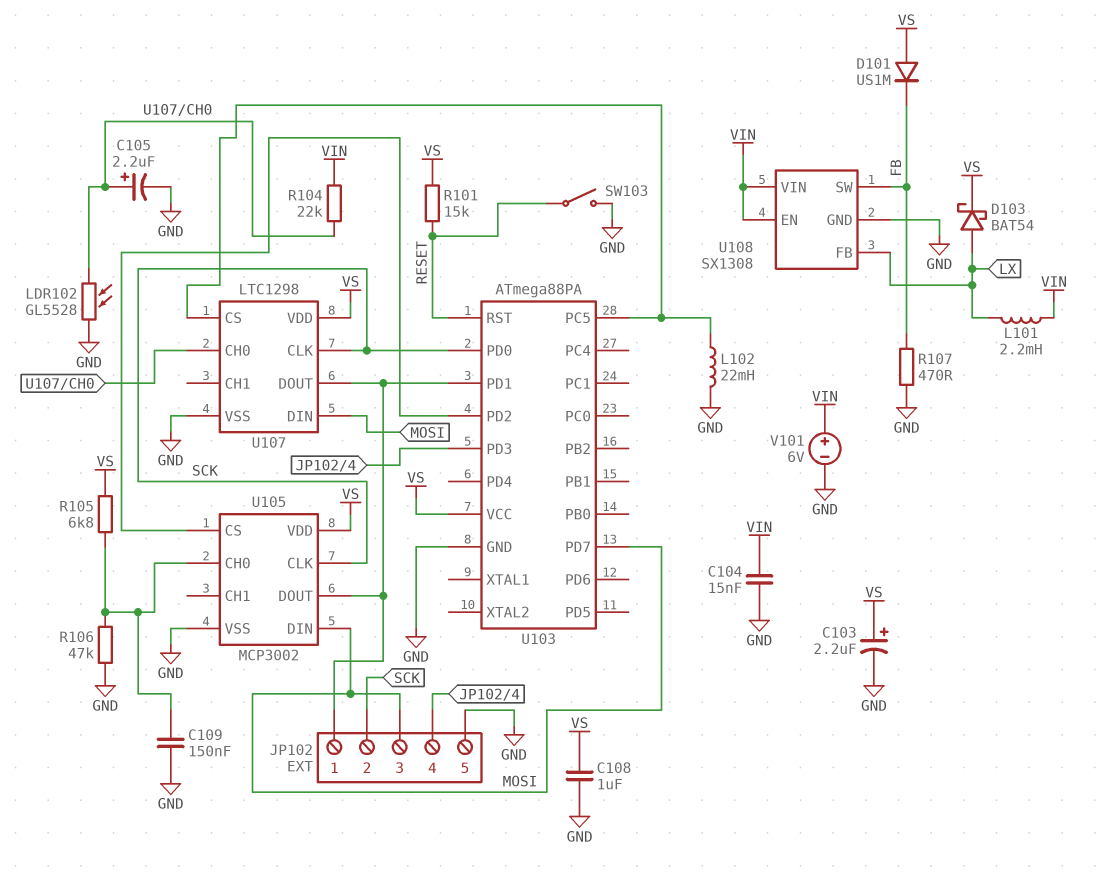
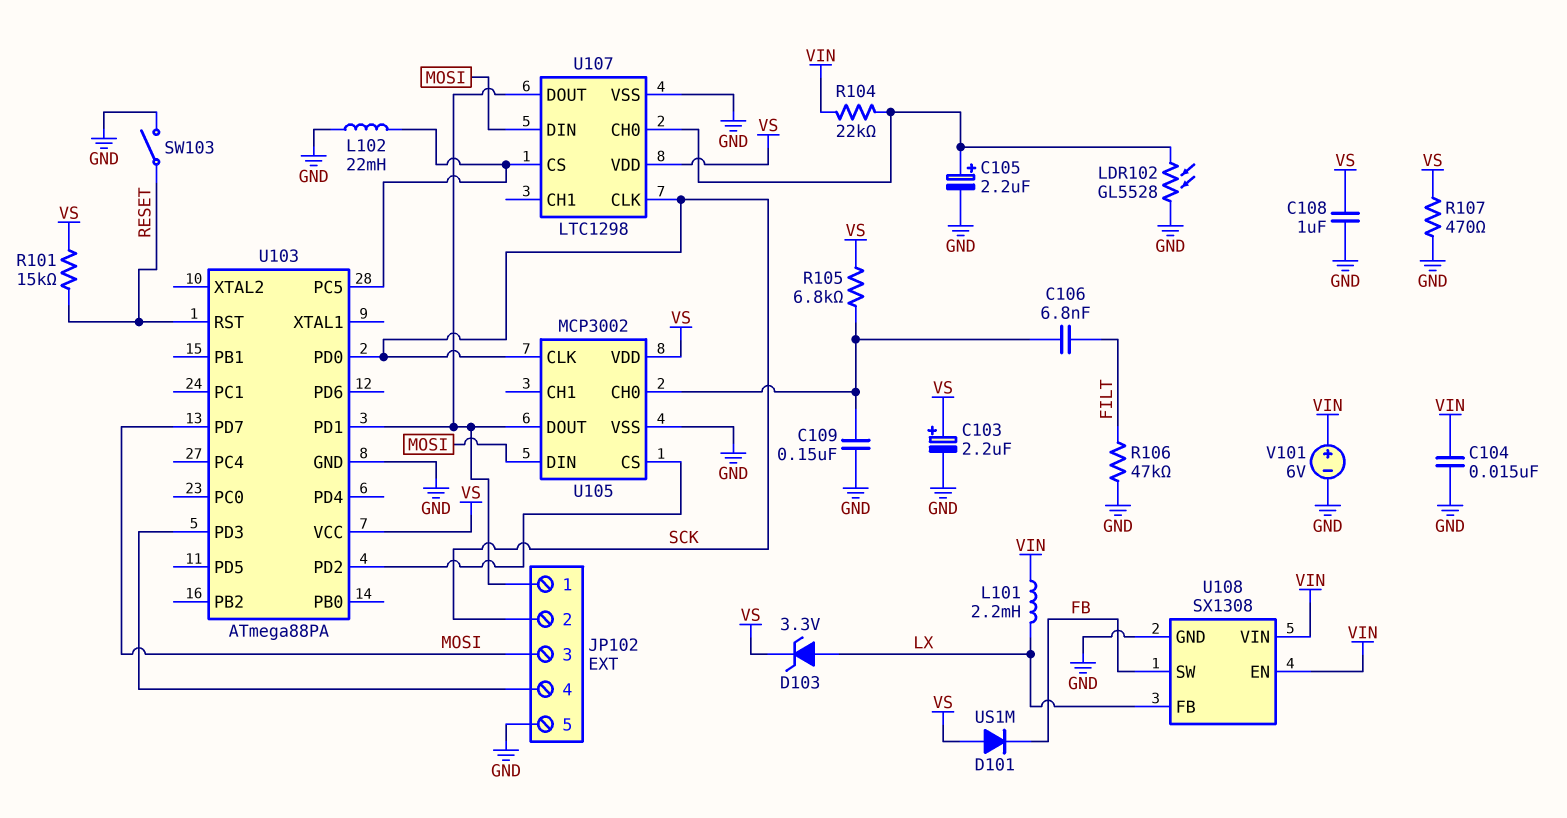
C106: none -> 6.8nF (FILT, U105/CH0)
D103: schottky BAT54 (A LX, K VS) -> zener 3.3V (A LX, K VS)
R106: 47k (GND, U105/CH0) -> 47k (FILT, GND)
R107: 470 (FB, GND) -> 470 (GND, VS)

